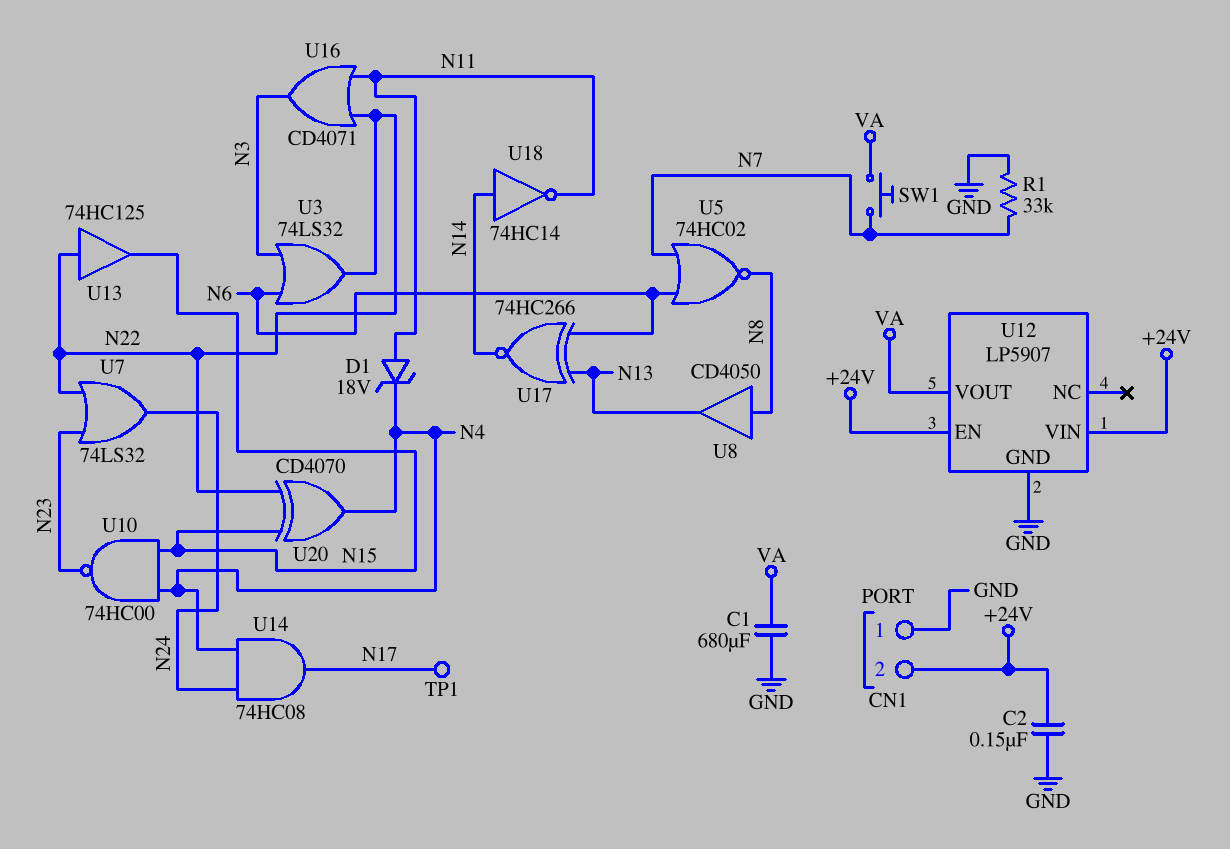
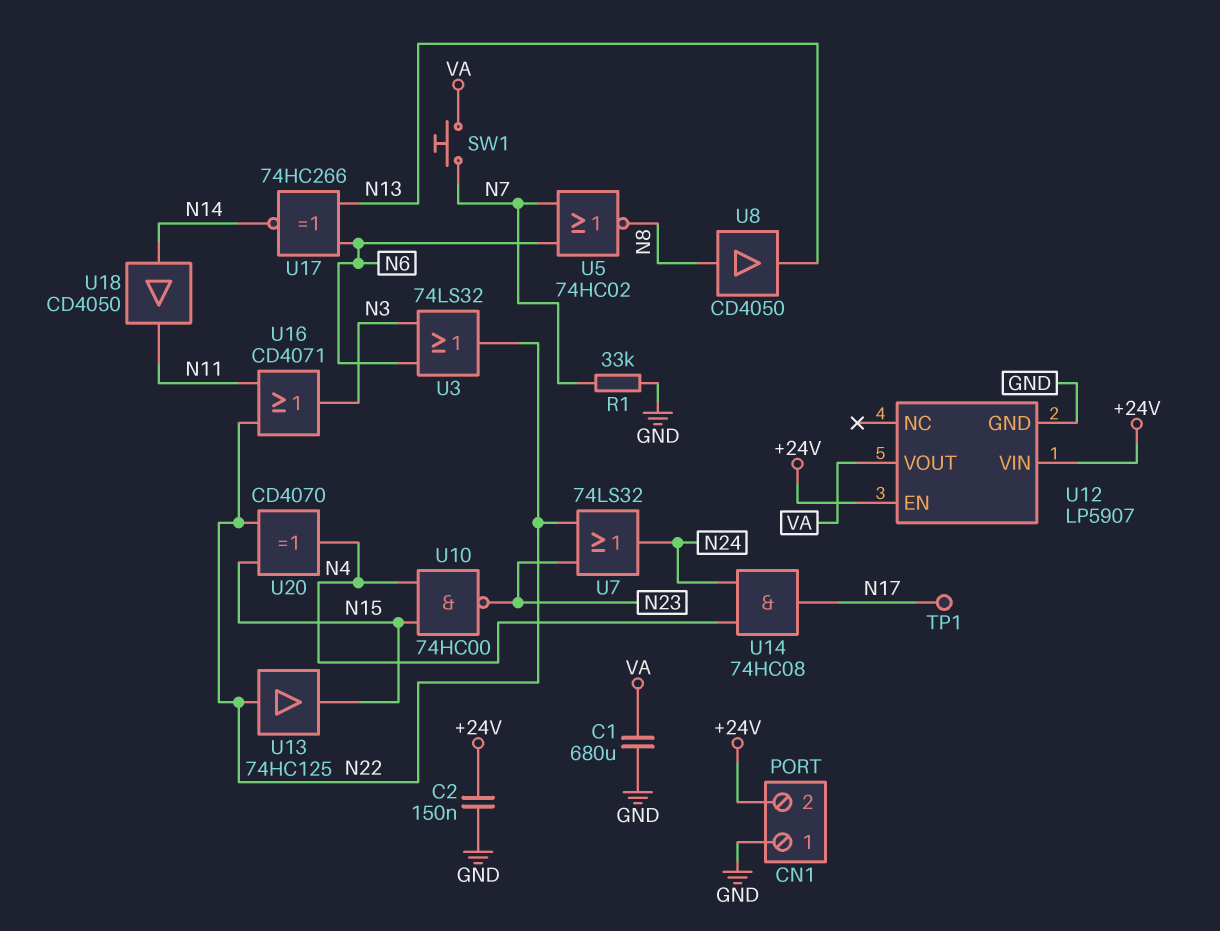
D1: zener 18V (A N11, K N4) -> none
U18: NOT 74HC14 (in N14, out N11) -> buffer CD4050 (in N14, out N11)

